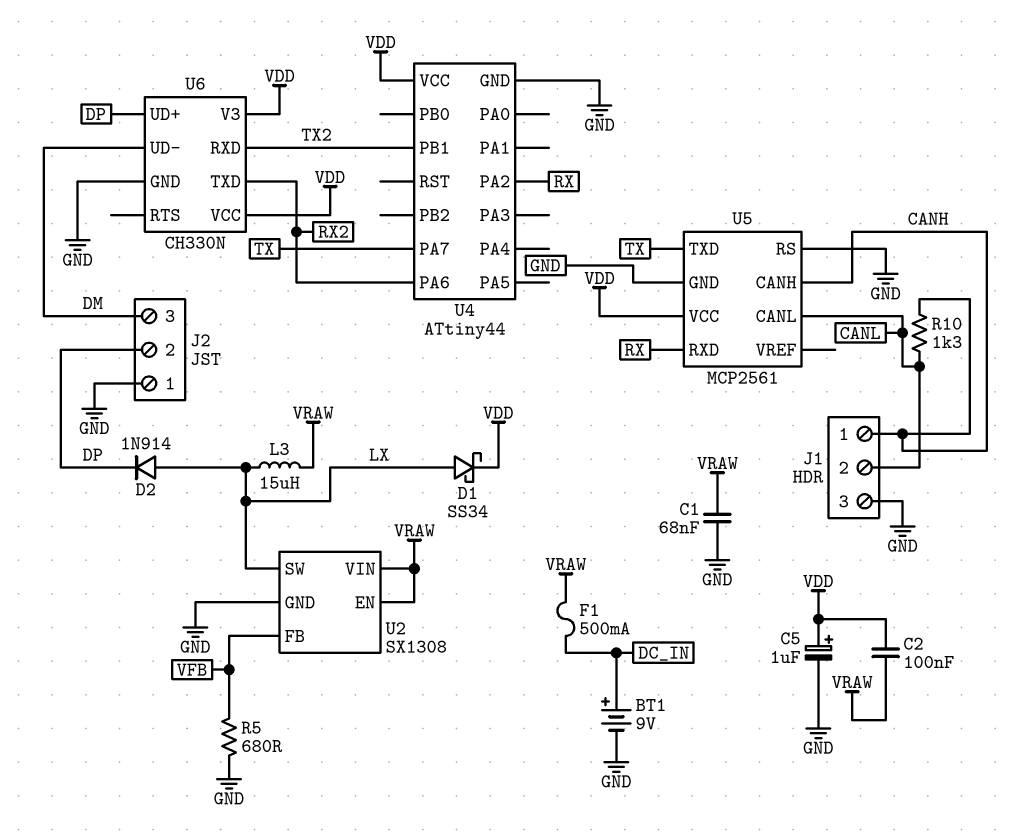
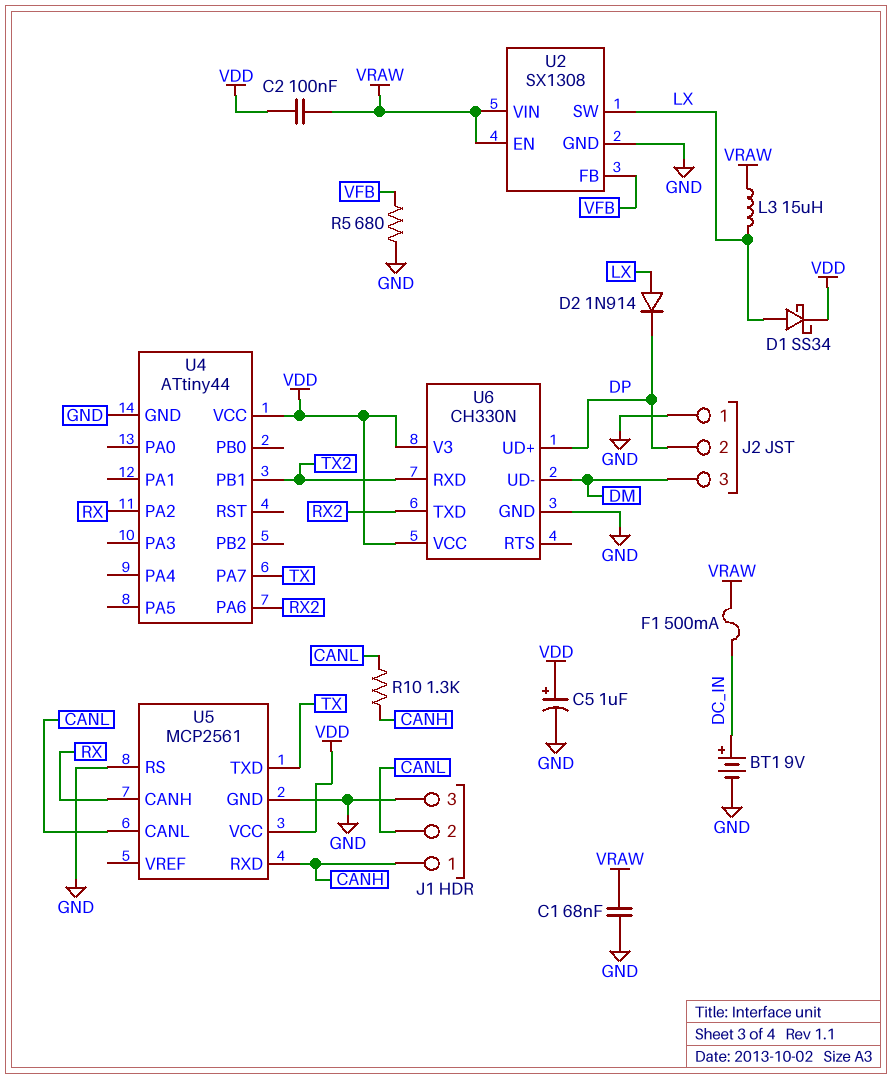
U5 pin CANH: CANH -> RX
U5 pin RXD: RX -> CANH

